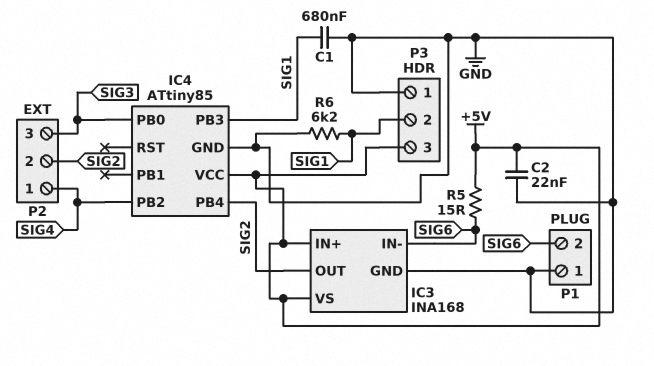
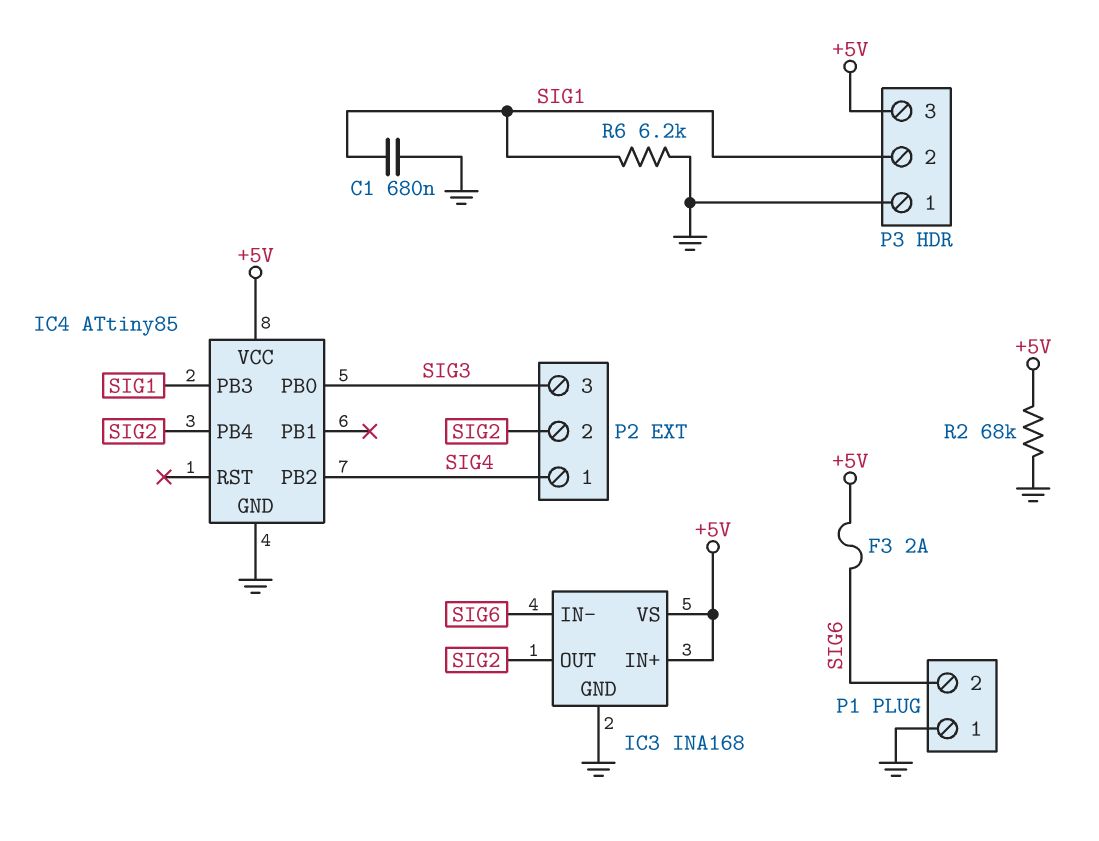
C2: 22nF (+5V, GND) -> none
F3: none -> 2A (+5V, SIG6)
R2: none -> 68k (+5V, GND)
R5: 15 (+5V, SIG6) -> none

